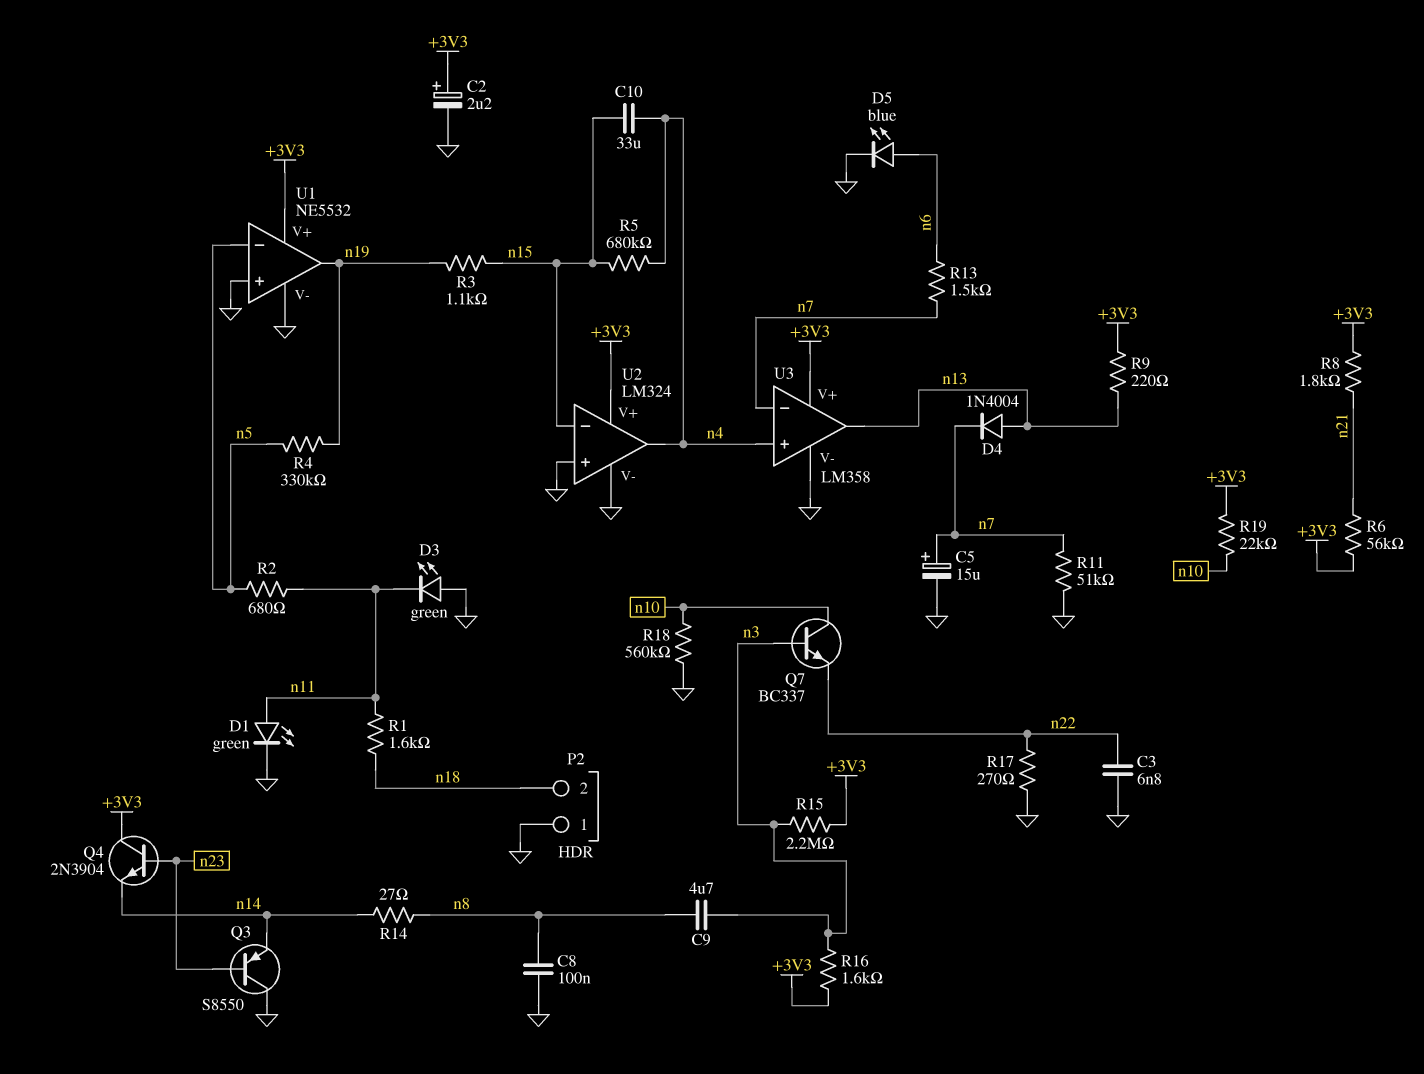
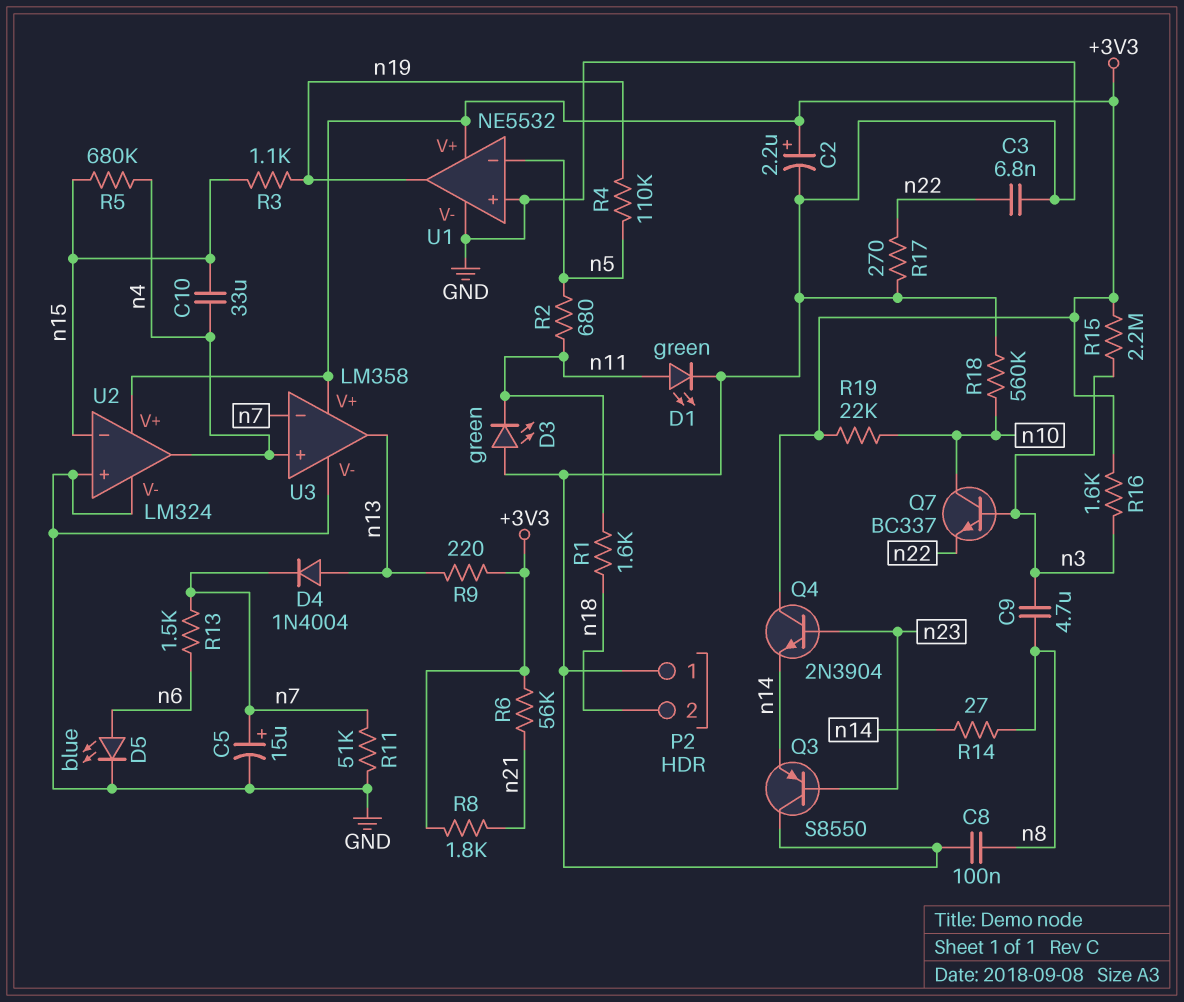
R4: 330k (n5, n19) -> 110k (n5, n19)

